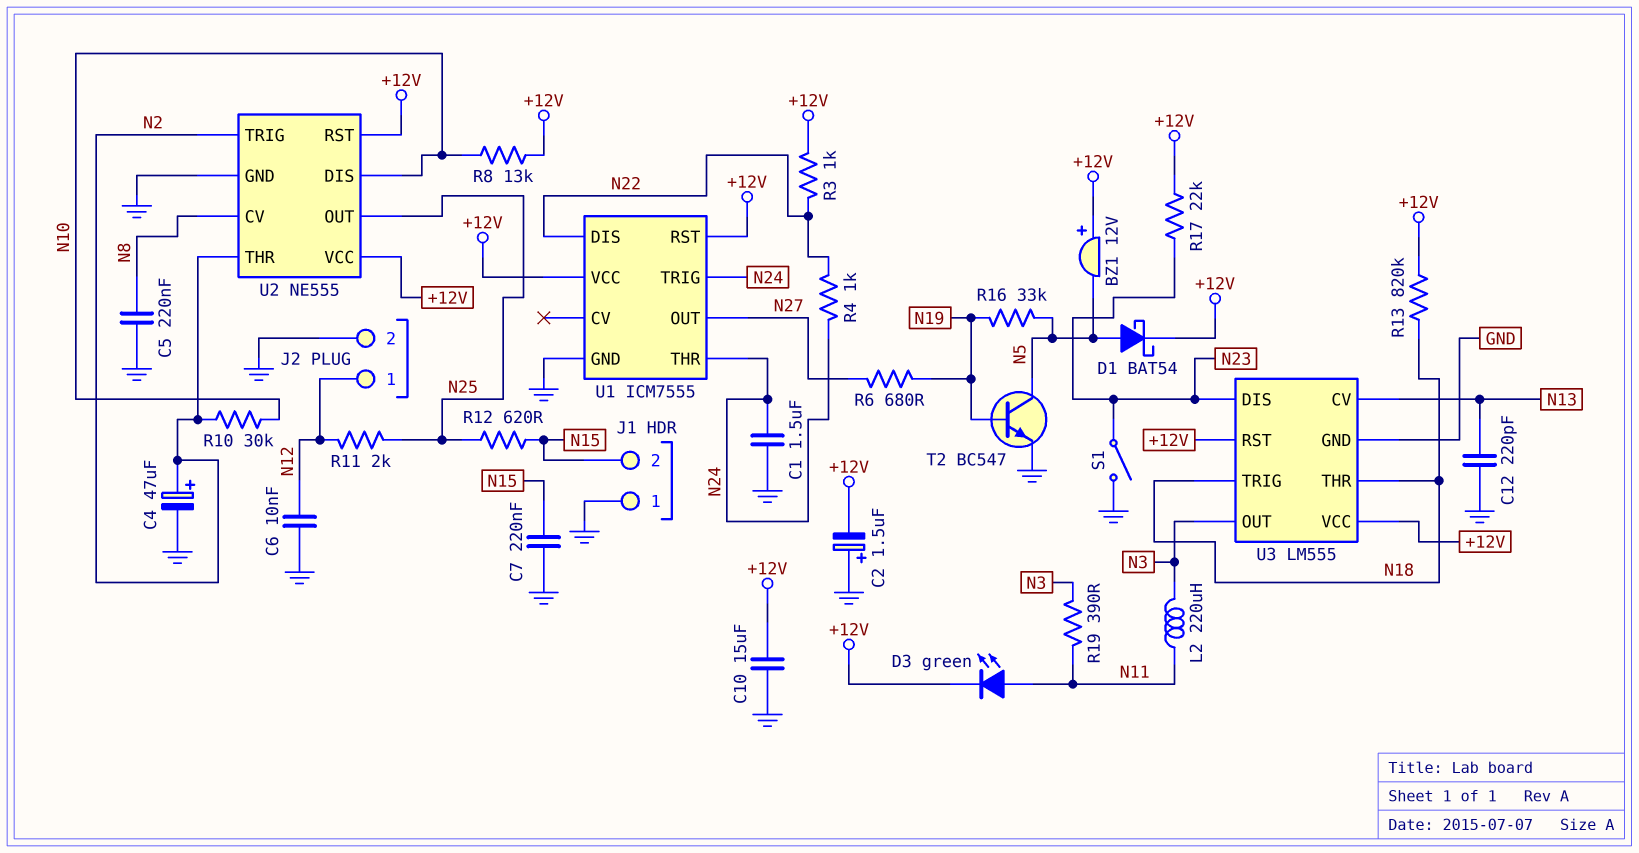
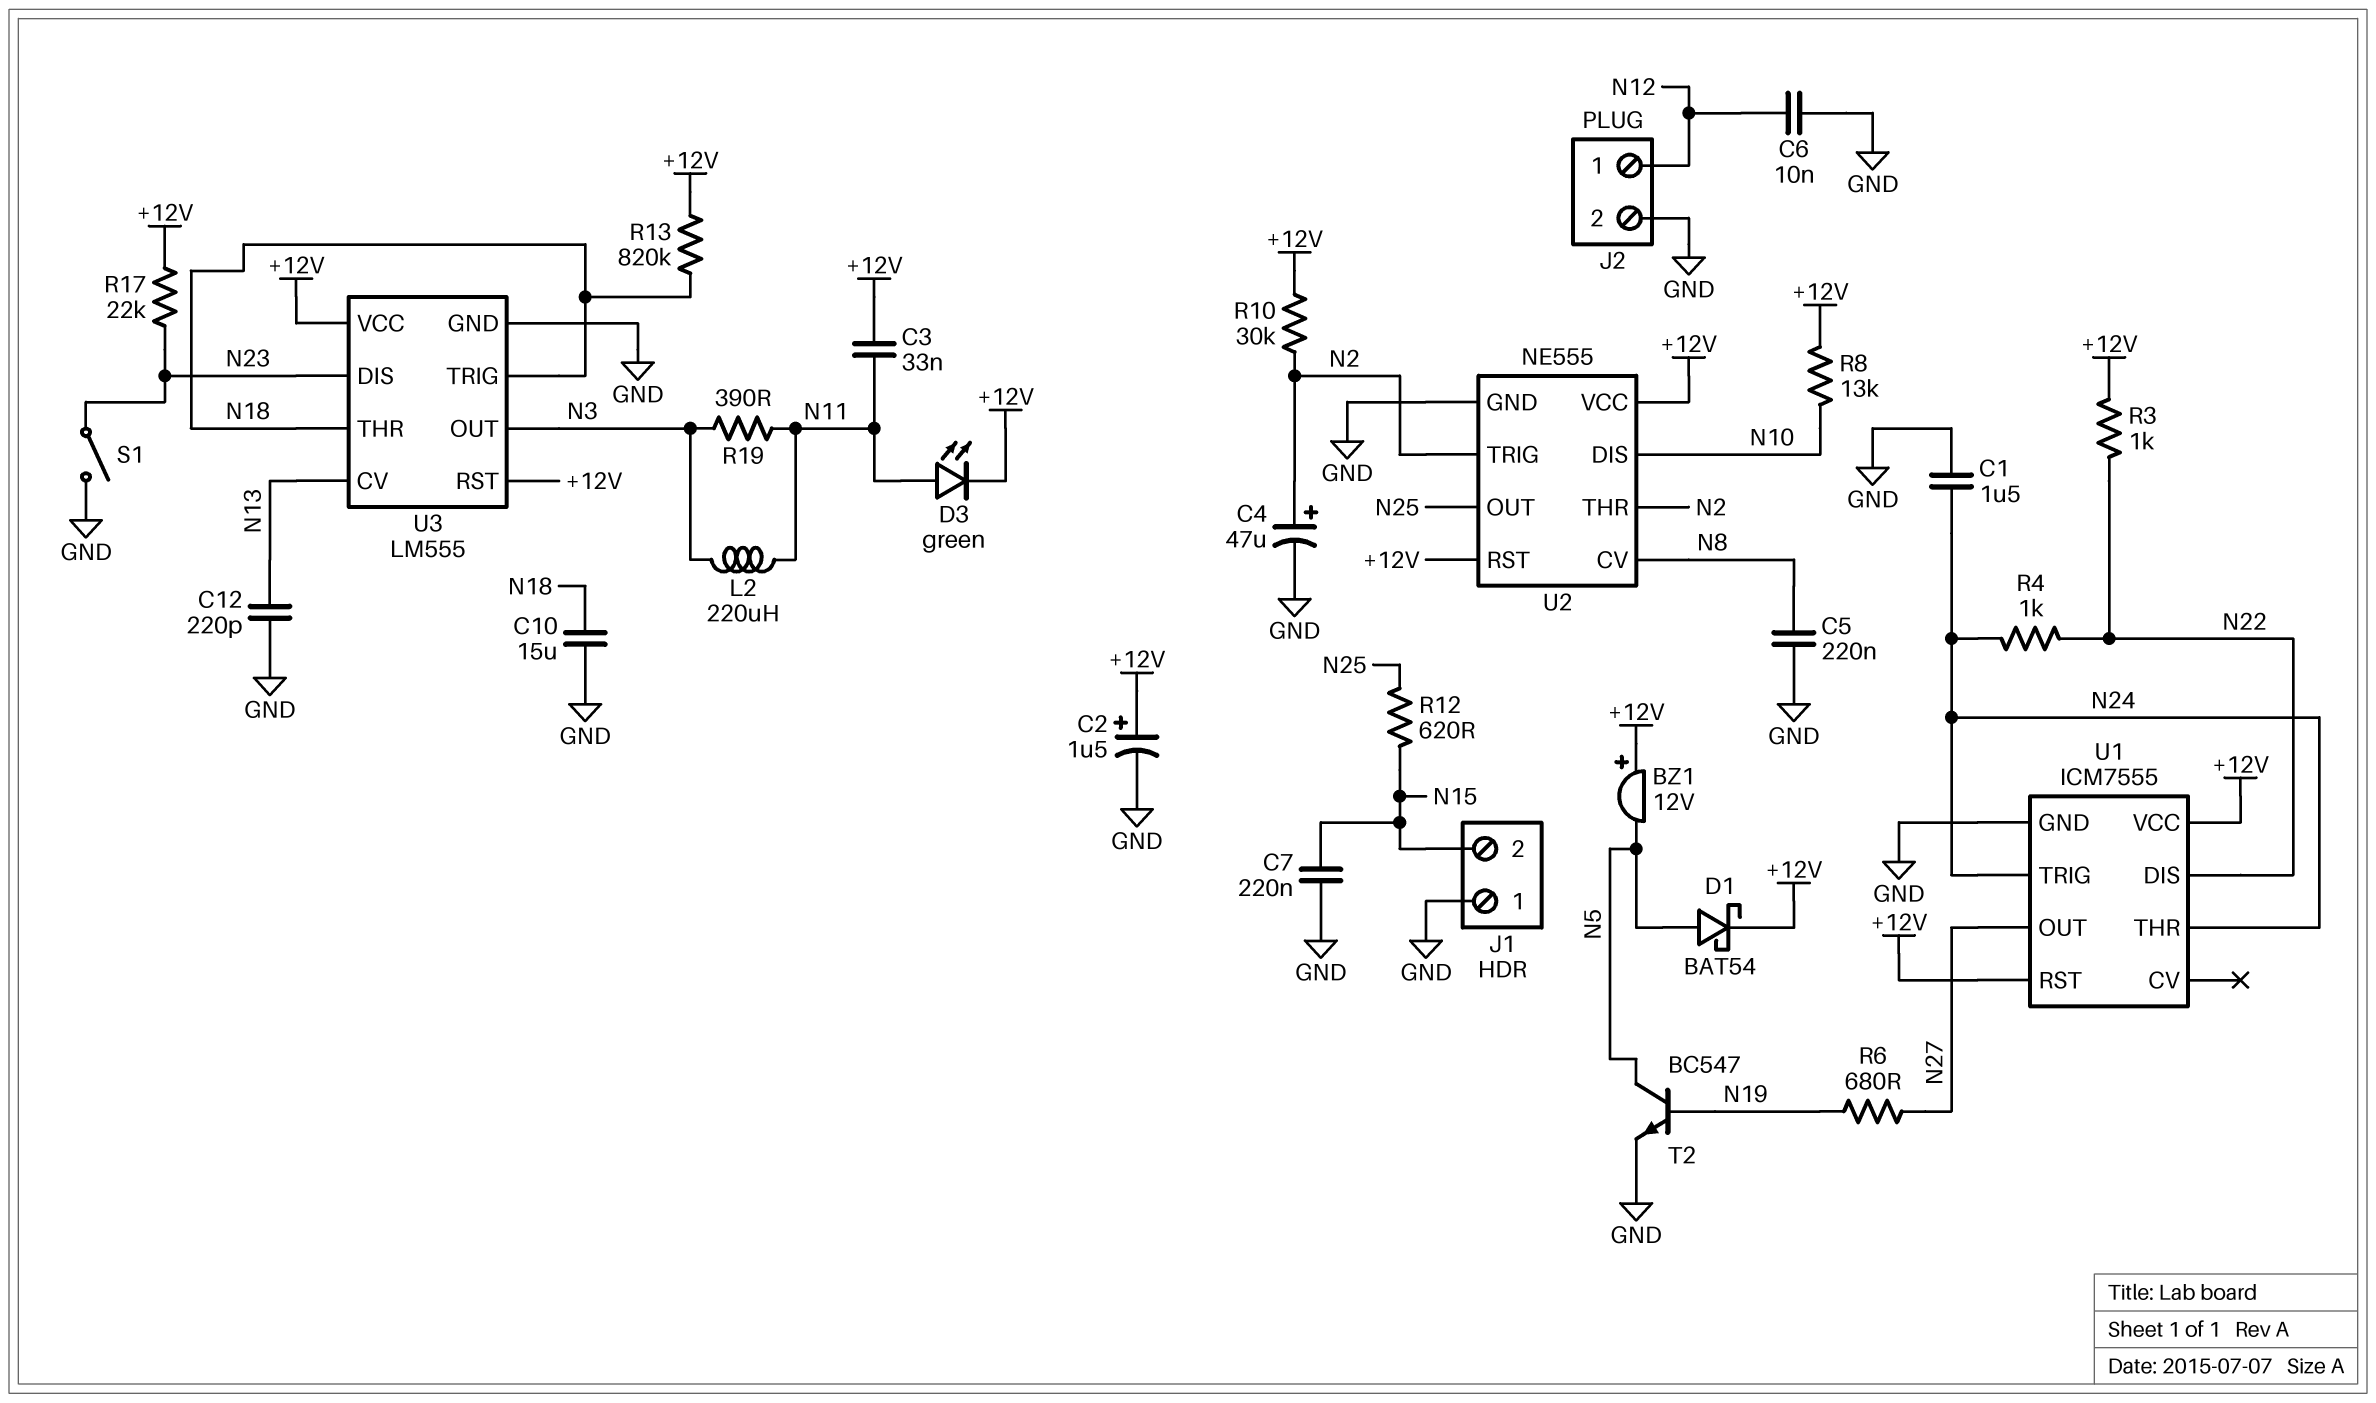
C2: 1.5uF (plus GND, minus +12V) -> 1.5uF (plus +12V, minus GND)
C3: none -> 33nF (+12V, N11)
C10: 15uF (+12V, GND) -> 15uF (GND, N18)
R10: 30k (N2, N10) -> 30k (+12V, N2)
R11: 2k (N12, N25) -> none
R16: 33k (N5, N19) -> none

